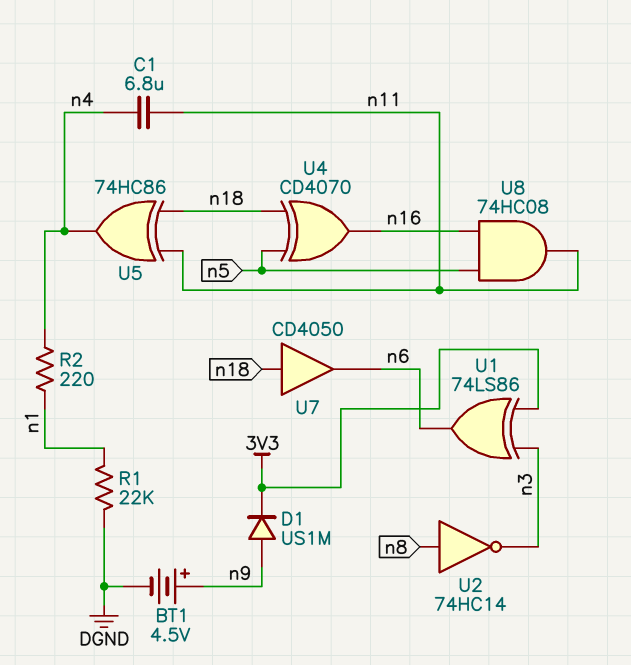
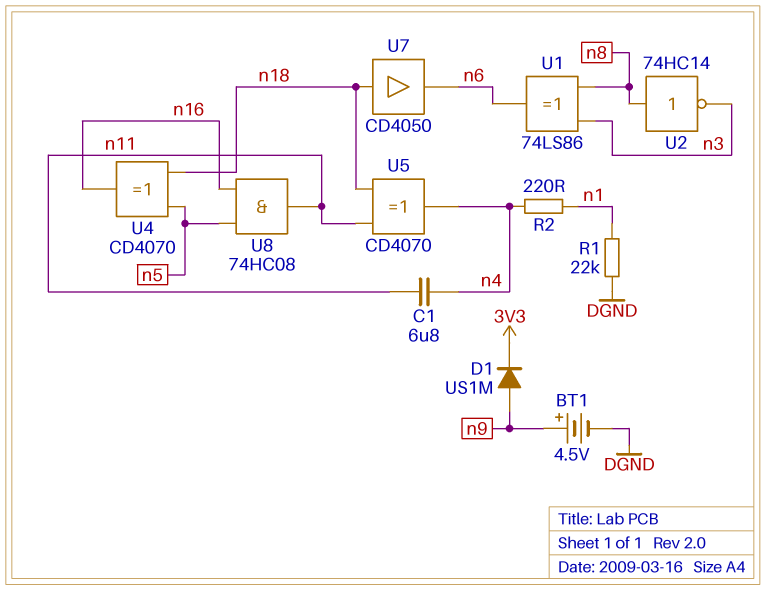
U1: XOR 74LS86 (in 3V3, in n3, out n6) -> XOR 74LS86 (in n3, in n8, out n6)
U5: XOR 74HC86 (in n11, in n18, out n4) -> XOR CD4070 (in n11, in n18, out n4)

